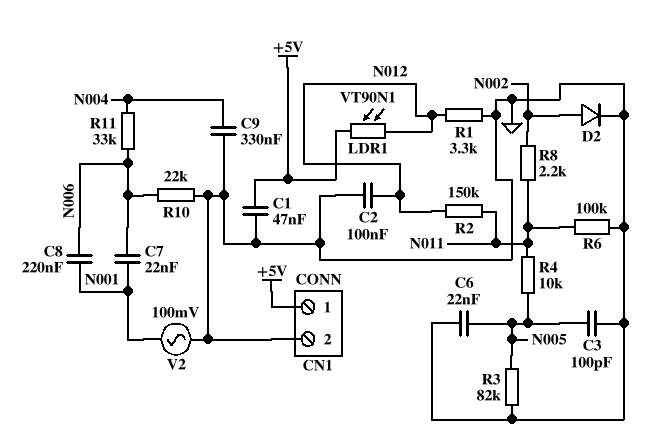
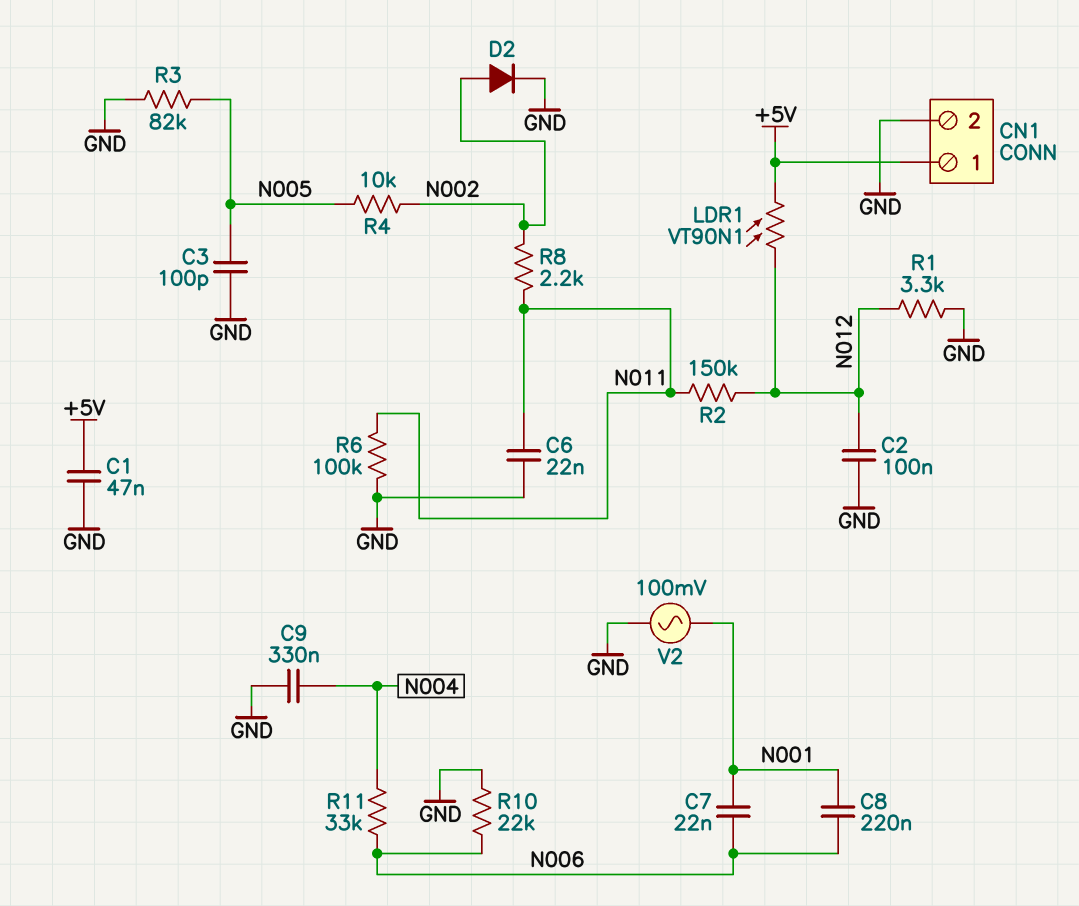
C6: 22nF (GND, N005) -> 22nF (GND, N011)
R4: 10k (N005, N011) -> 10k (N002, N005)

